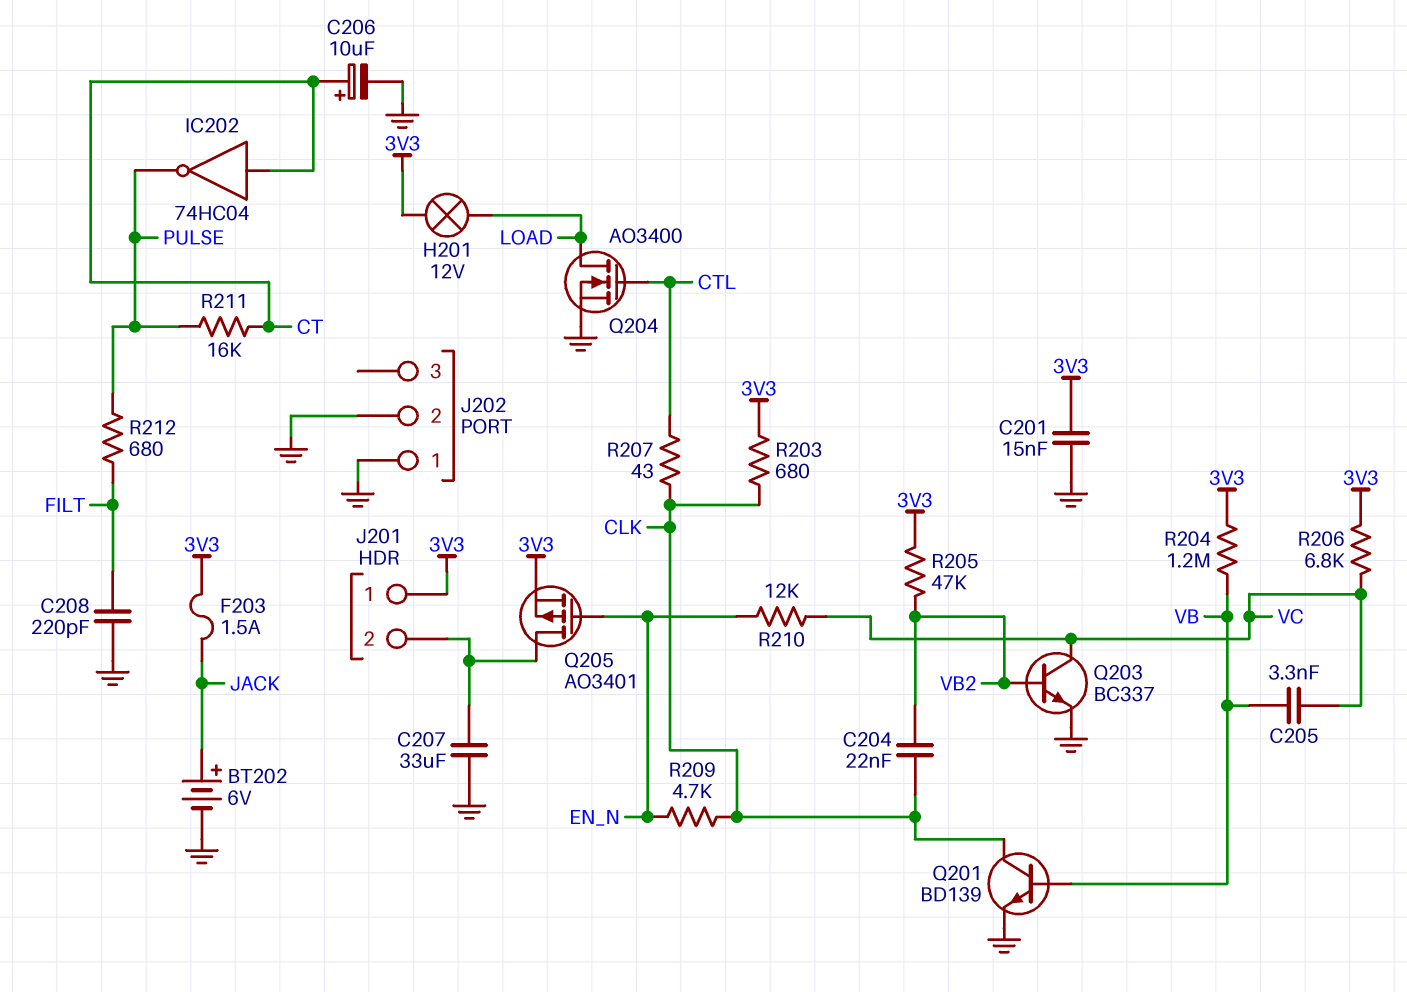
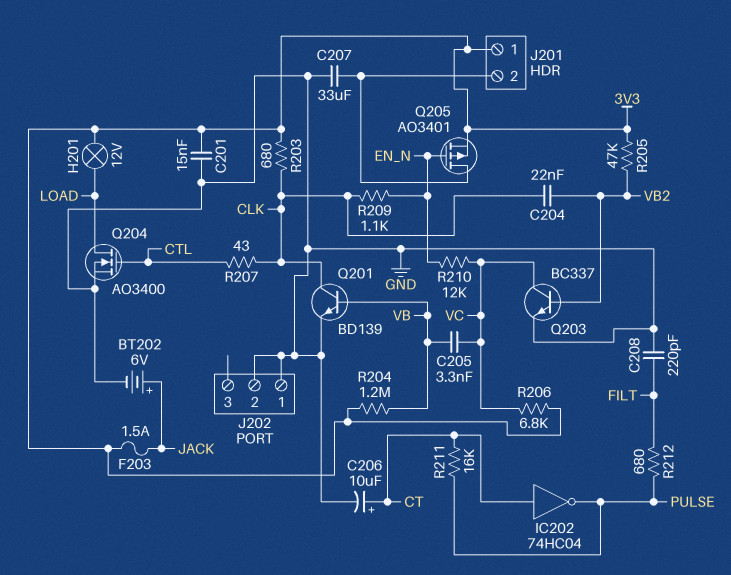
R209: 4.7k (CLK, EN_N) -> 1.1k (CLK, EN_N)

